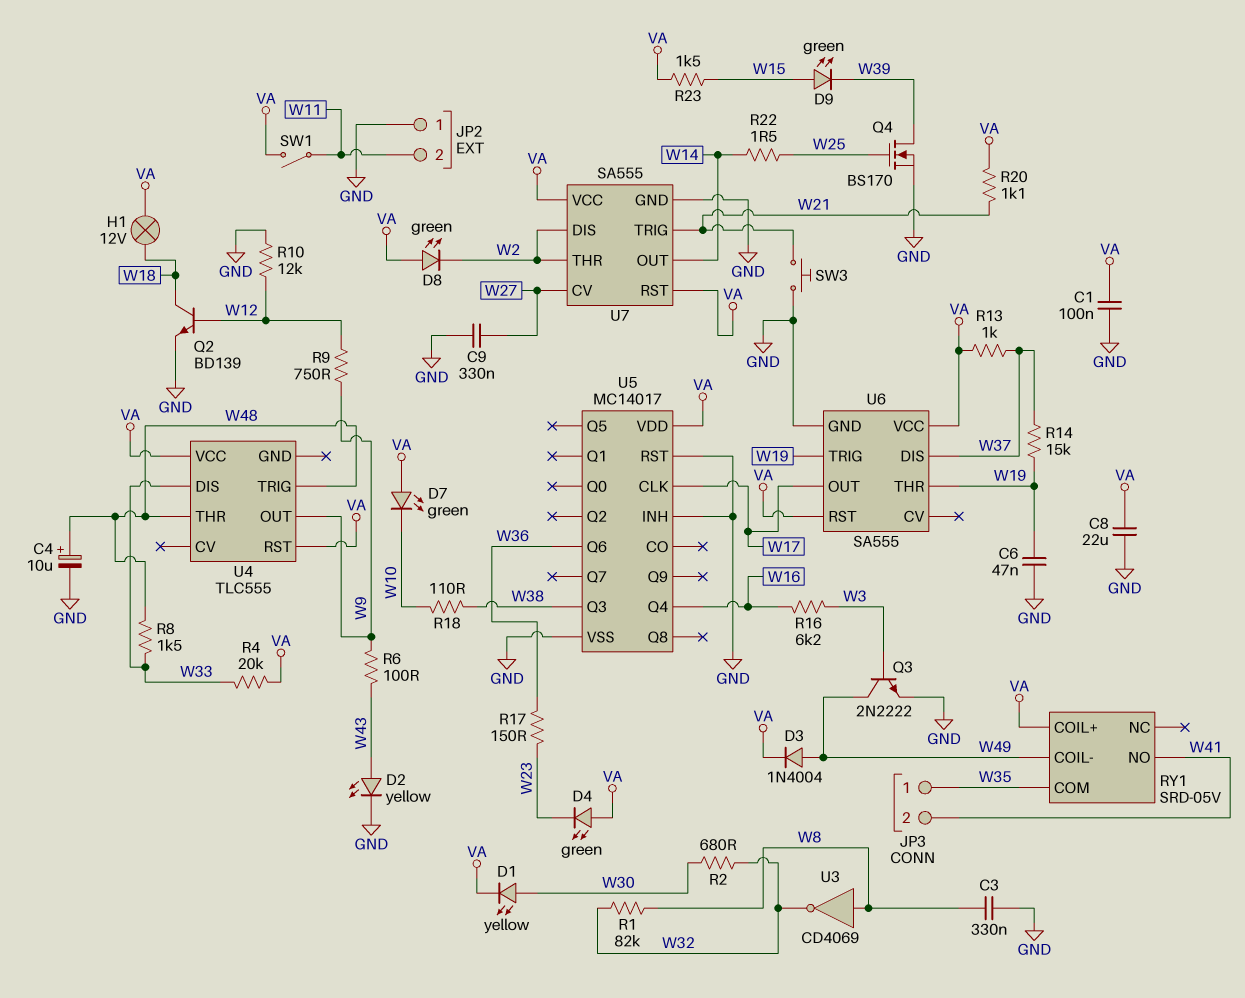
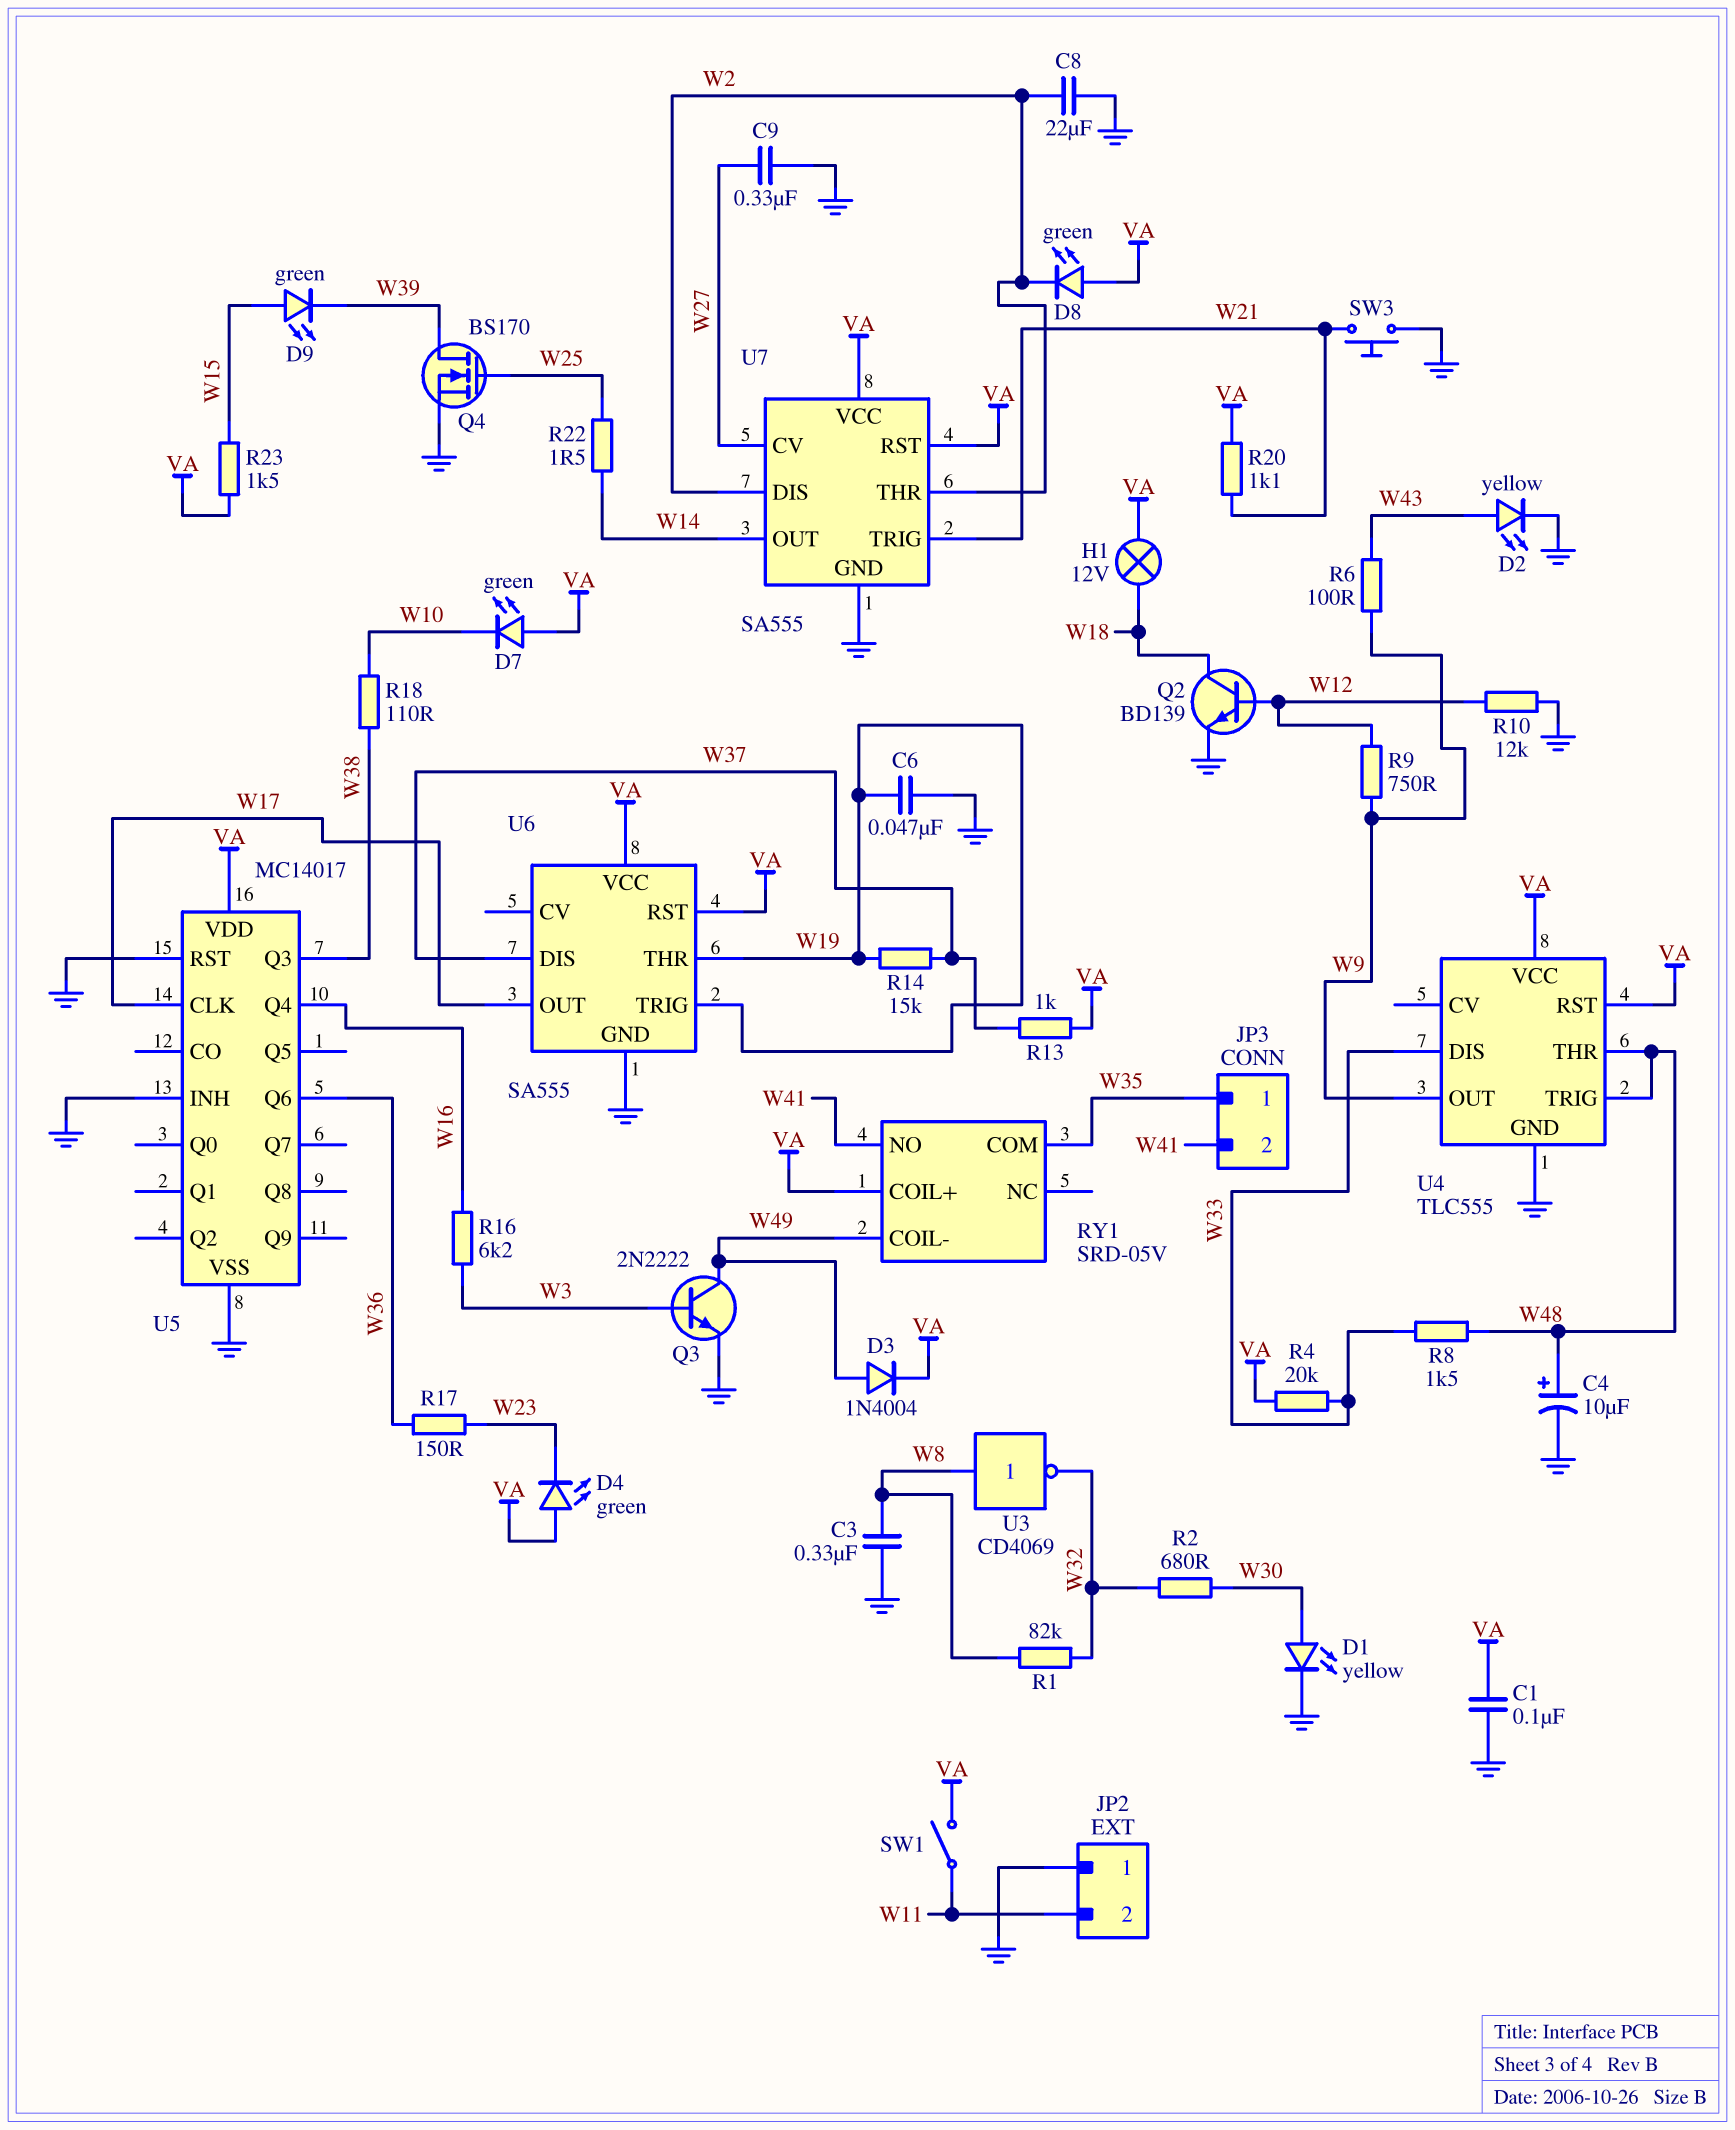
C8: 22uF (GND, VA) -> 22uF (GND, W2)
D1: LED yellow (A W30, K VA) -> LED yellow (A W30, K GND)
U4 pin GND: none -> GND

